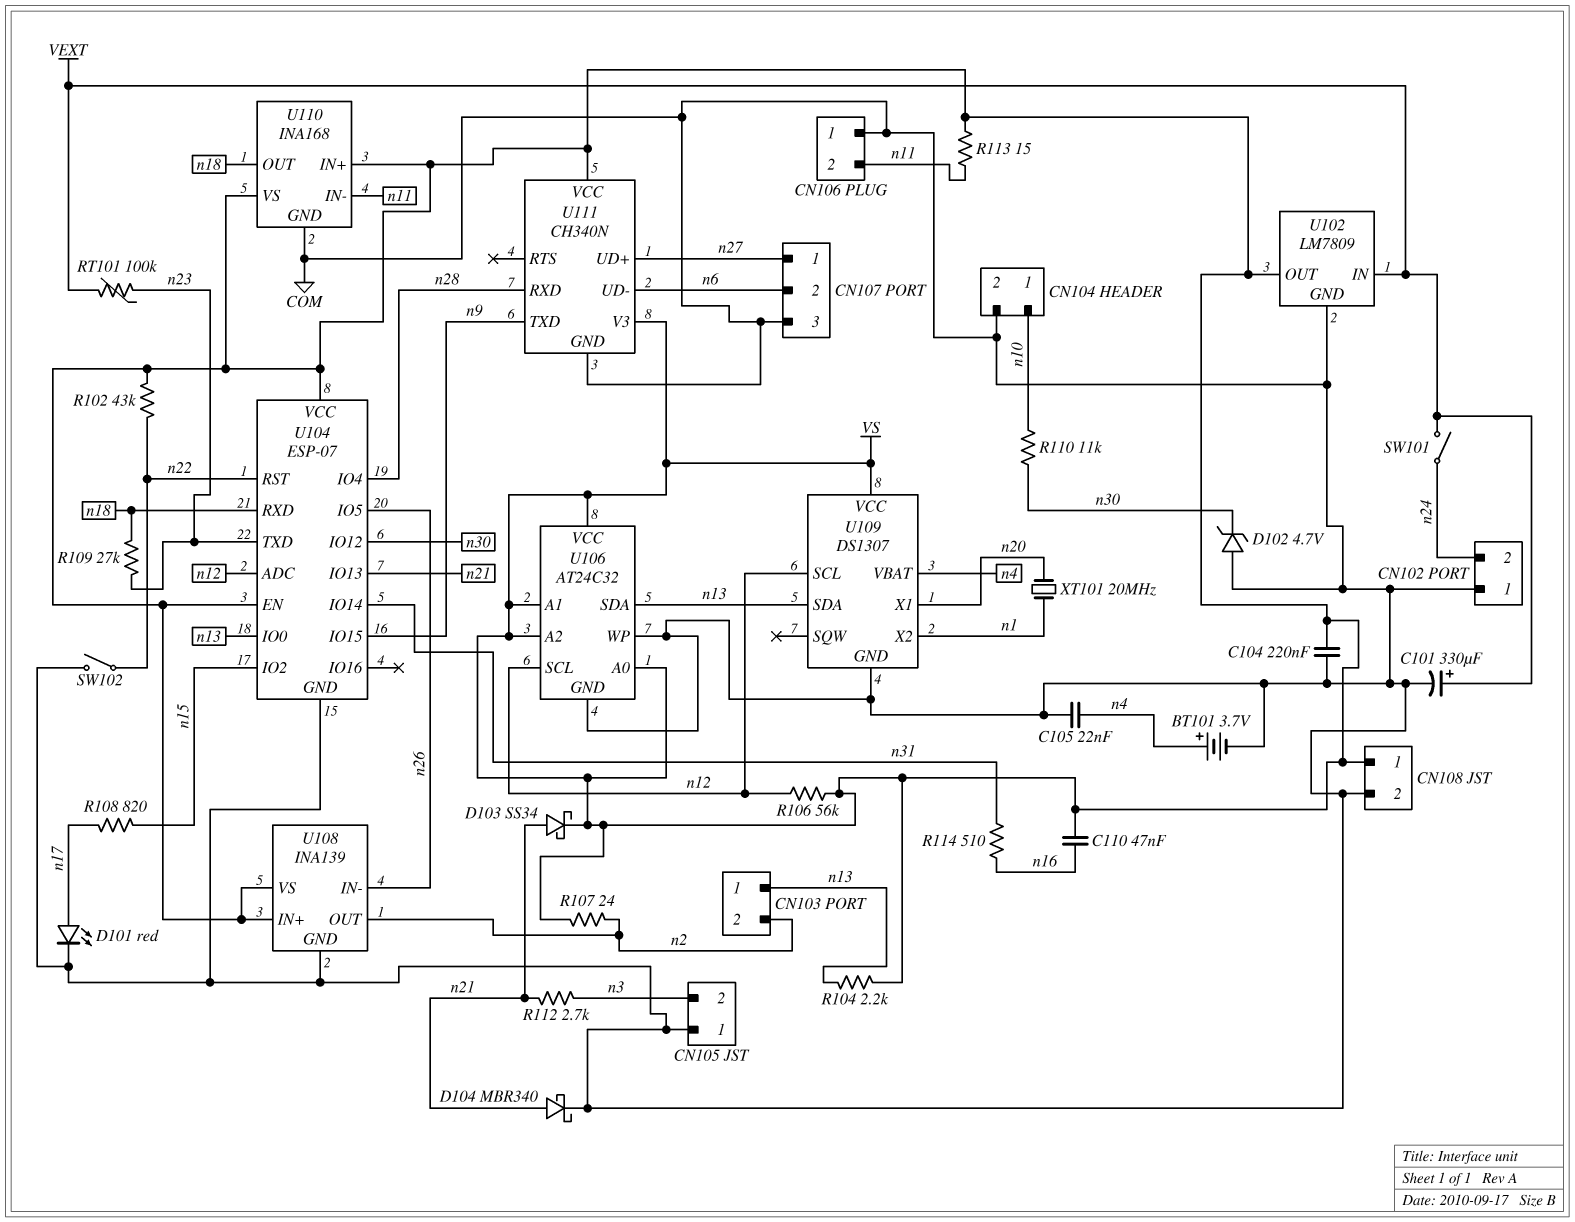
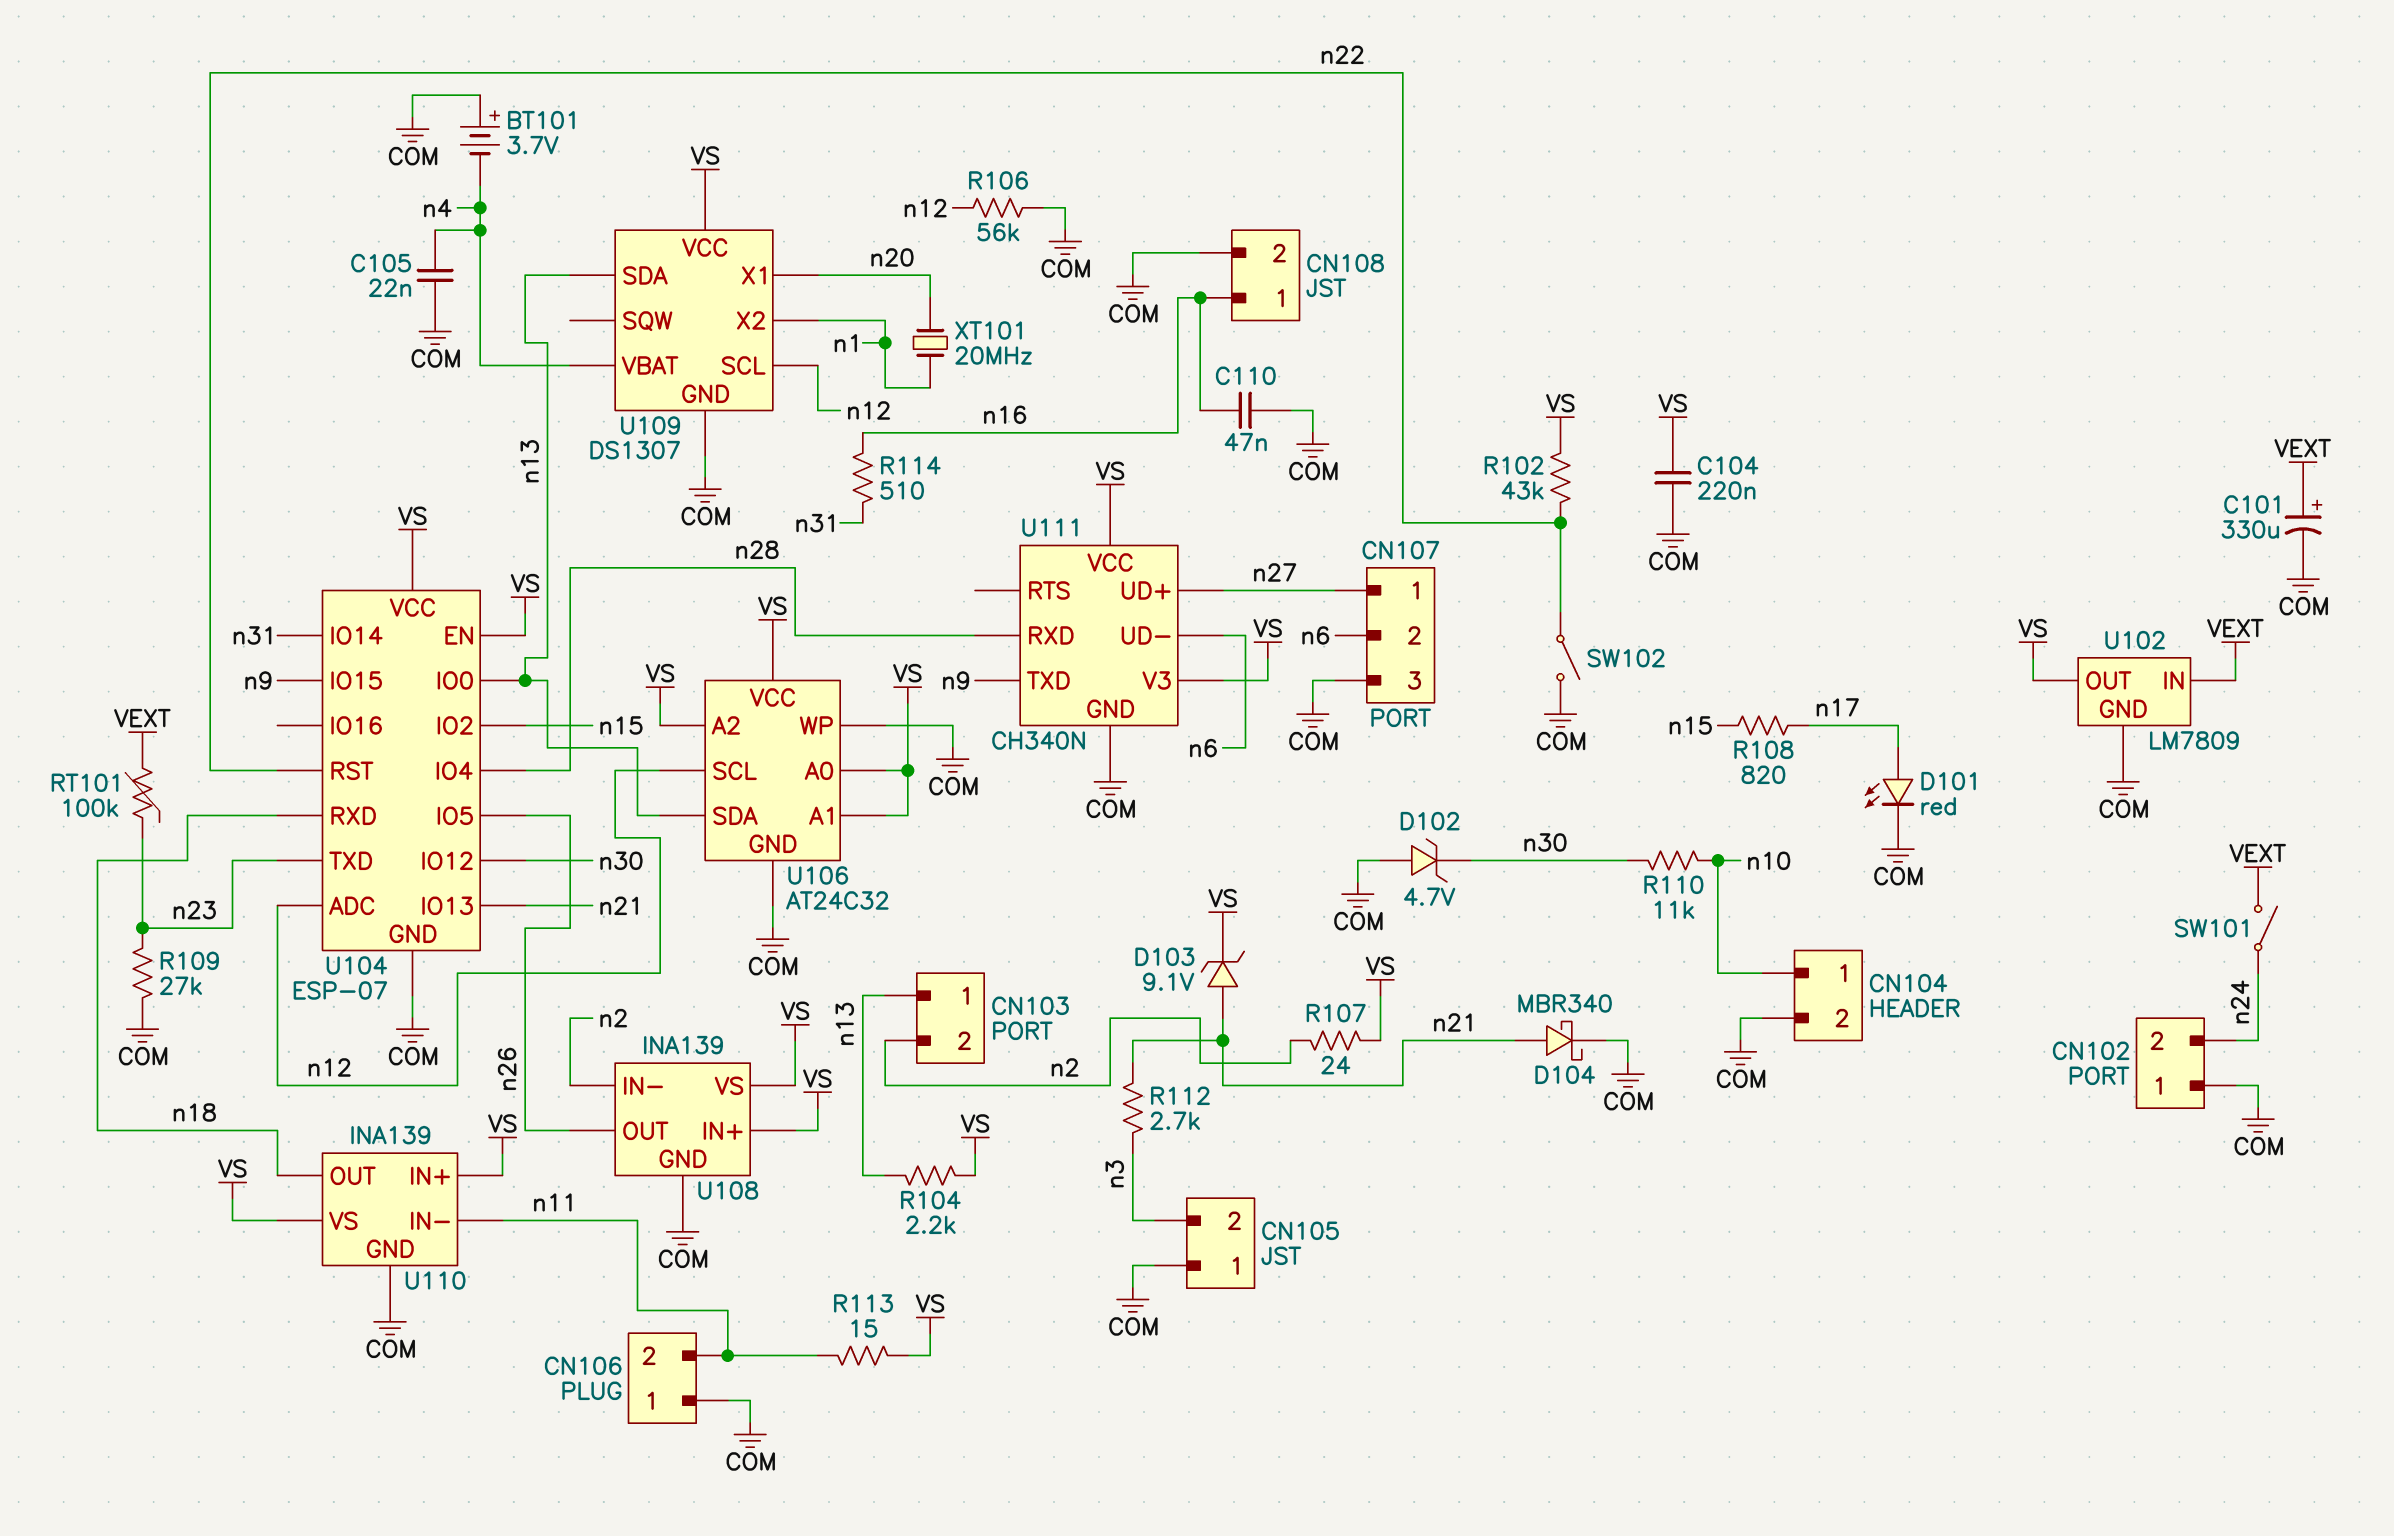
BT101: 3.7V (plus n4, minus COM) -> 3.7V (plus COM, minus n4)
C110: 47nF (VS, n16) -> 47nF (COM, n16)
CN108 pin 1: VS -> n16
D103: schottky SS34 (A n21, K VS) -> zener 9.1V (A n21, K VS)
R106: 56k (VS, n12) -> 56k (COM, n12)
R109: 27k (n18, n23) -> 27k (COM, n23)
U108 pin IN-: n26 -> n2
U108 pin OUT: n2 -> n26
U110: INA168 -> INA139

